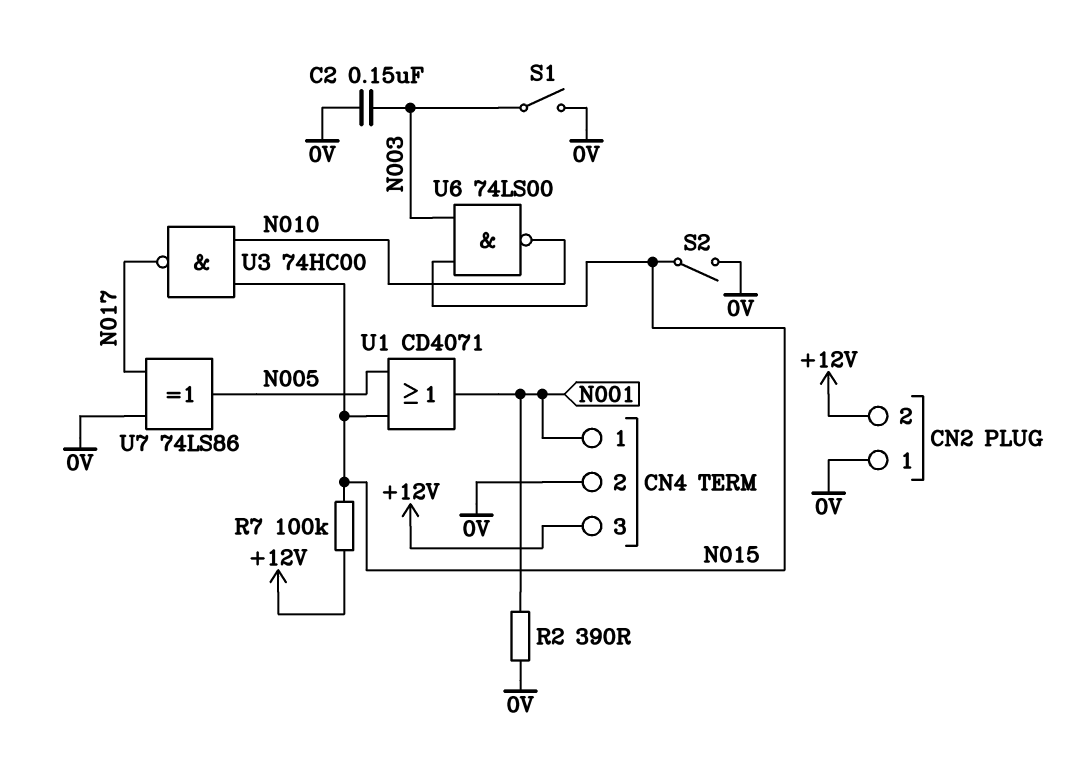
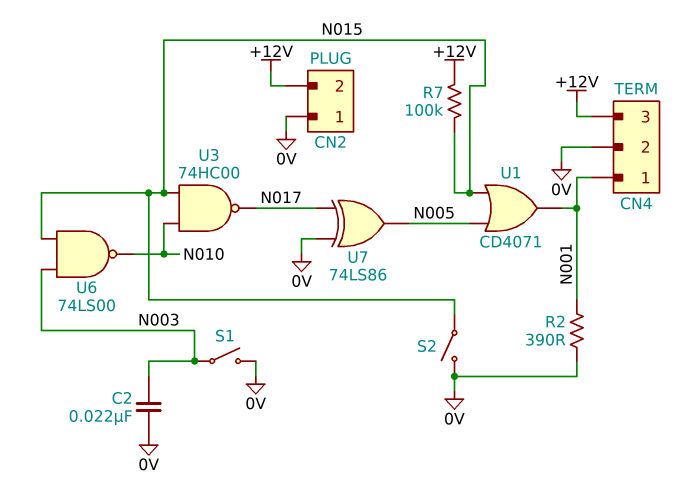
C2: 150nF (0V, N003) -> 22nF (0V, N003)

